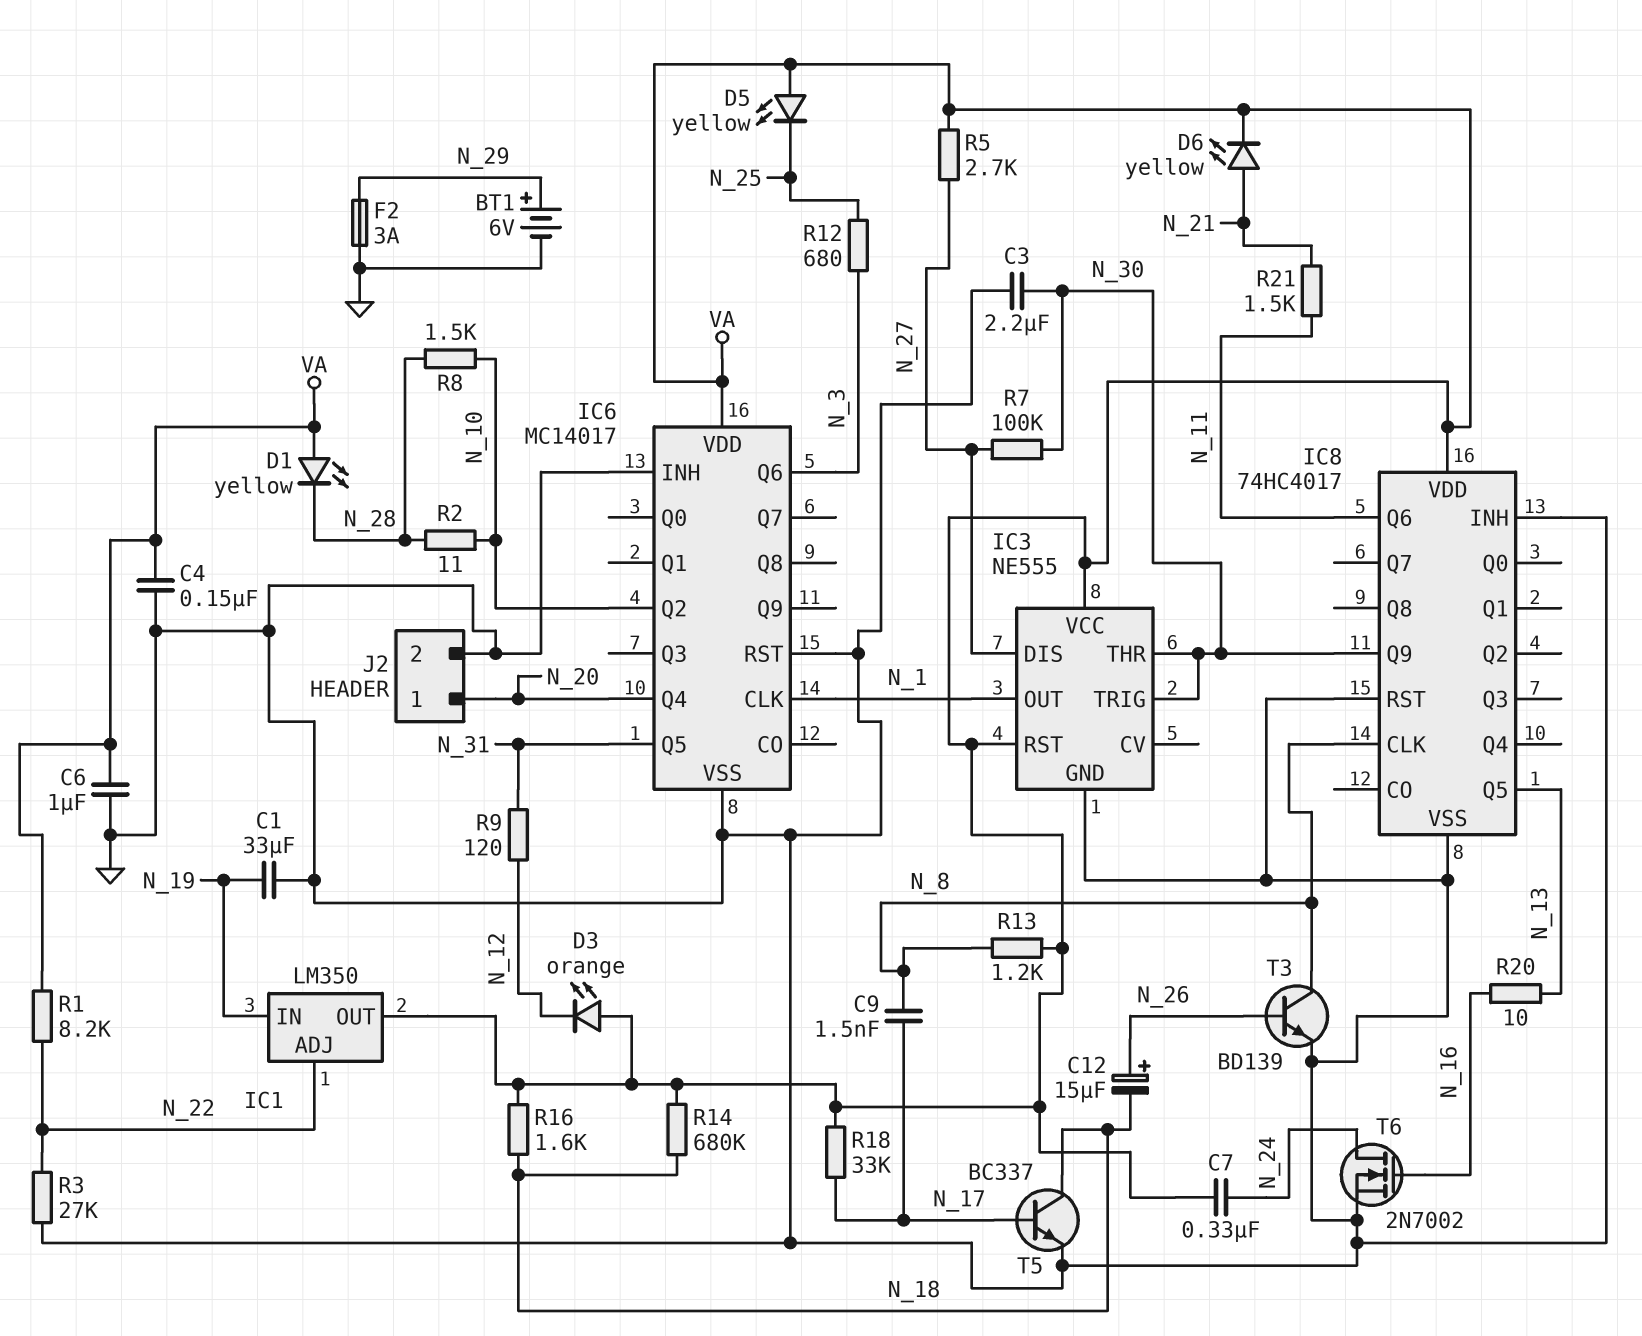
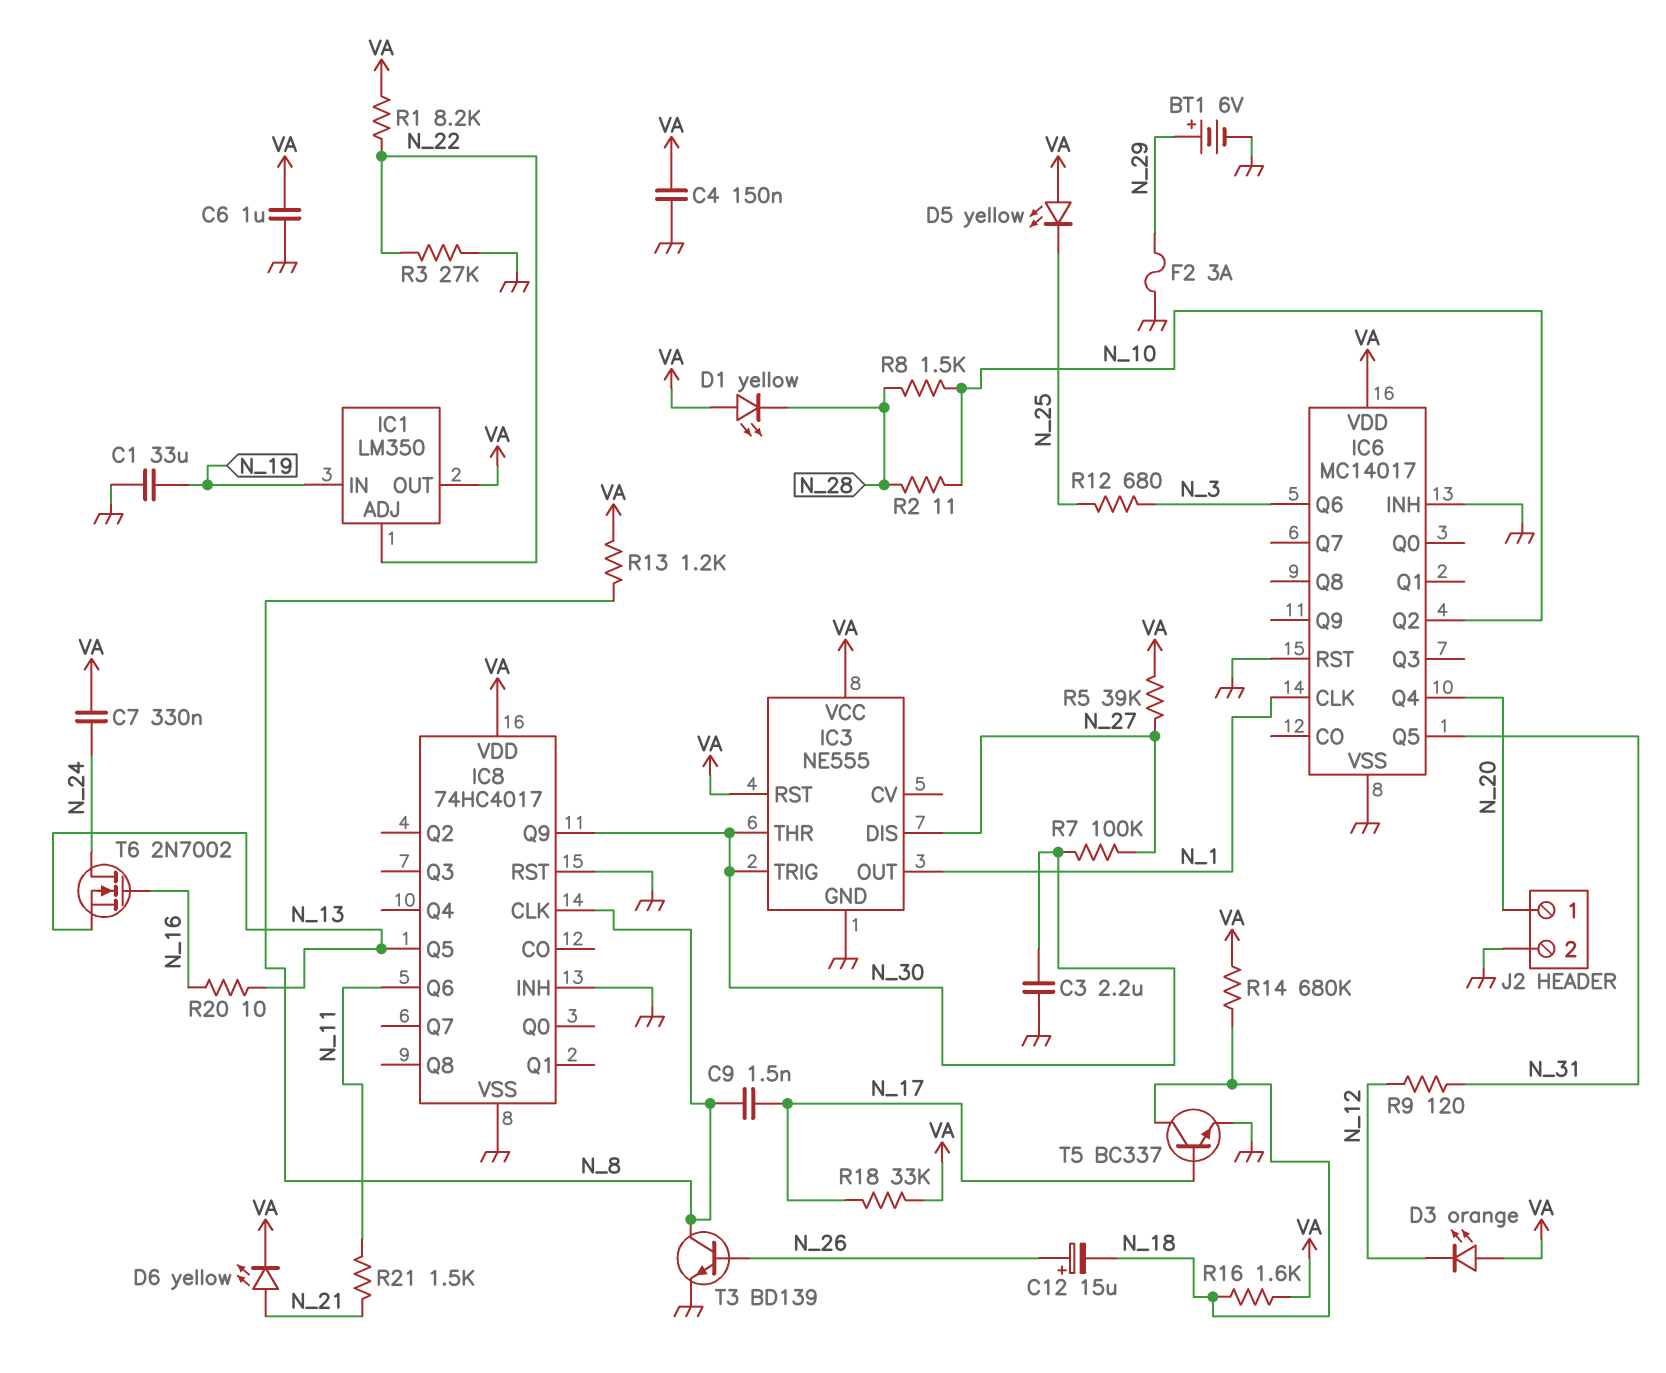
R5: 2.7k (N_27, VA) -> 39k (N_27, VA)
T6: NMOS 2N7002 (G N_16, D N_24, S GND) -> NMOS 2N7002 (G N_16, D N_24, S N_13)

